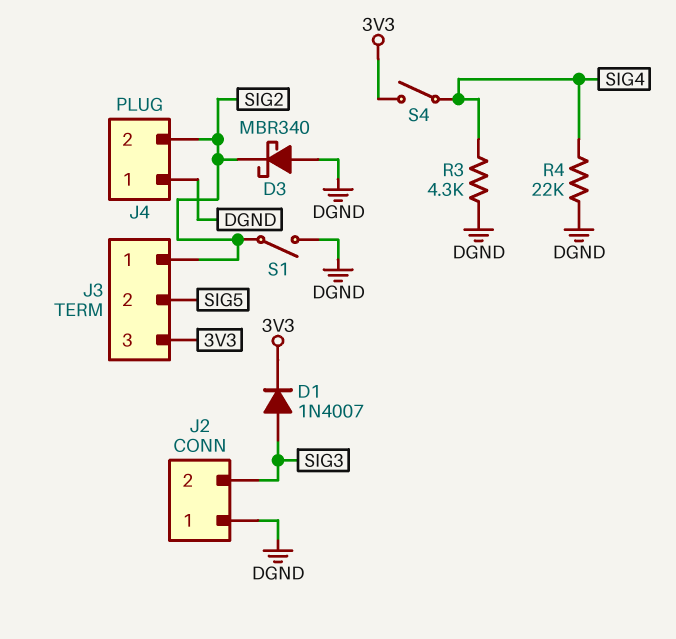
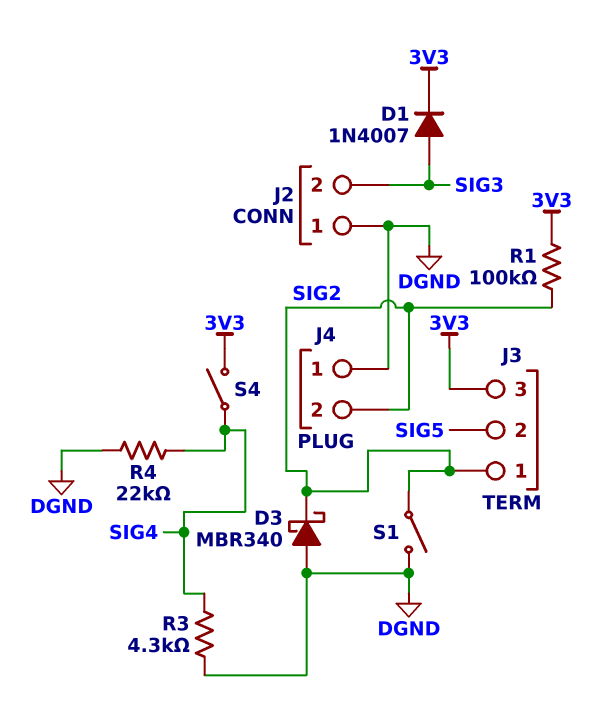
R1: none -> 100k (3V3, SIG2)

